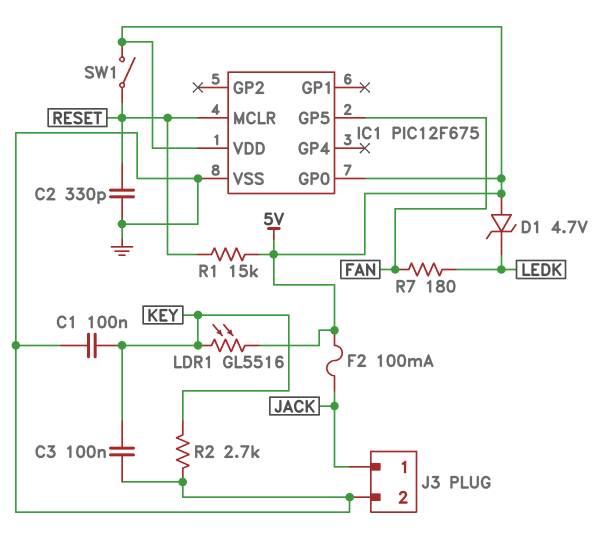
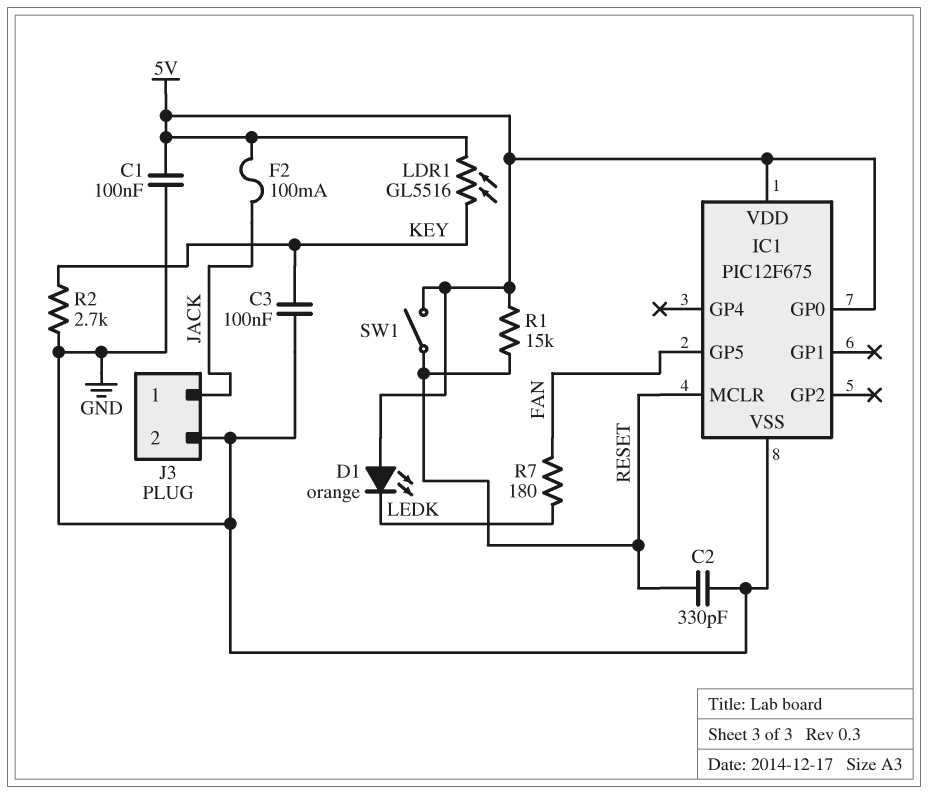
C1: 100nF (GND, KEY) -> 100nF (5V, GND)
D1: zener 4.7V (A 5V, K LEDK) -> LED orange (A 5V, K LEDK)

